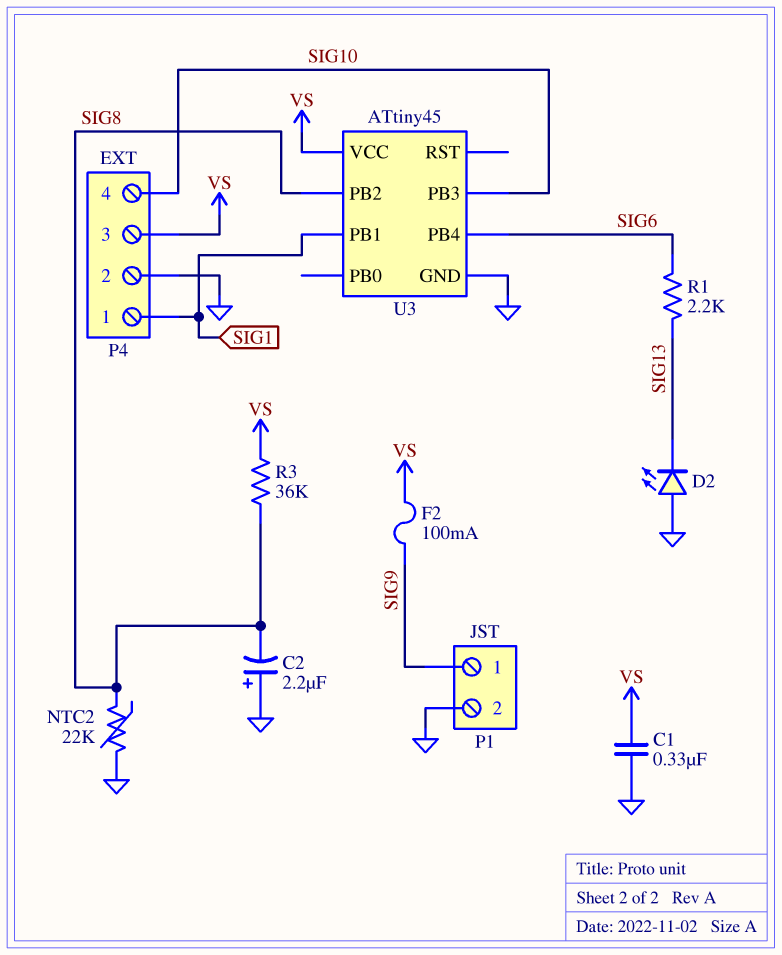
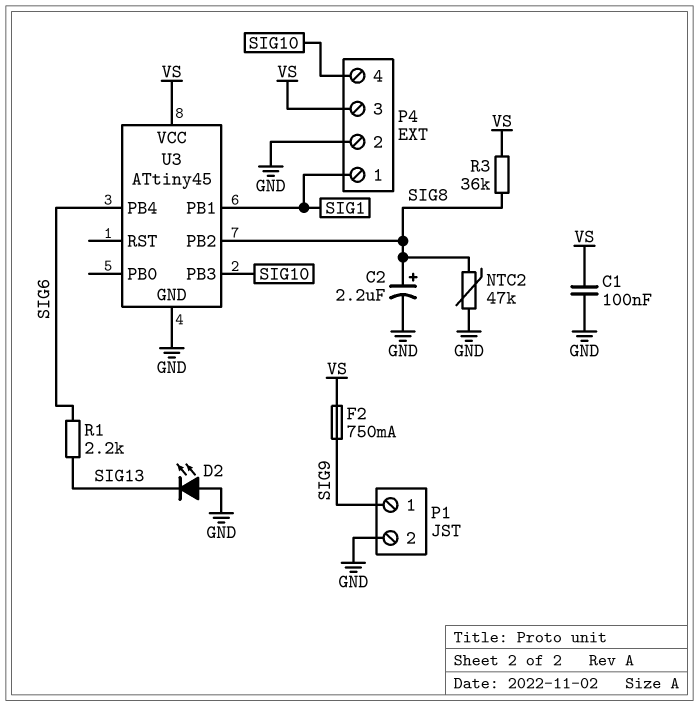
C1: 330nF (GND, VS) -> 100nF (GND, VS)
C2: 2.2uF (plus GND, minus SIG8) -> 2.2uF (plus SIG8, minus GND)
F2: 100mA (SIG9, VS) -> 750mA (SIG9, VS)
NTC2: 22k (GND, SIG8) -> 47k (GND, SIG8)

